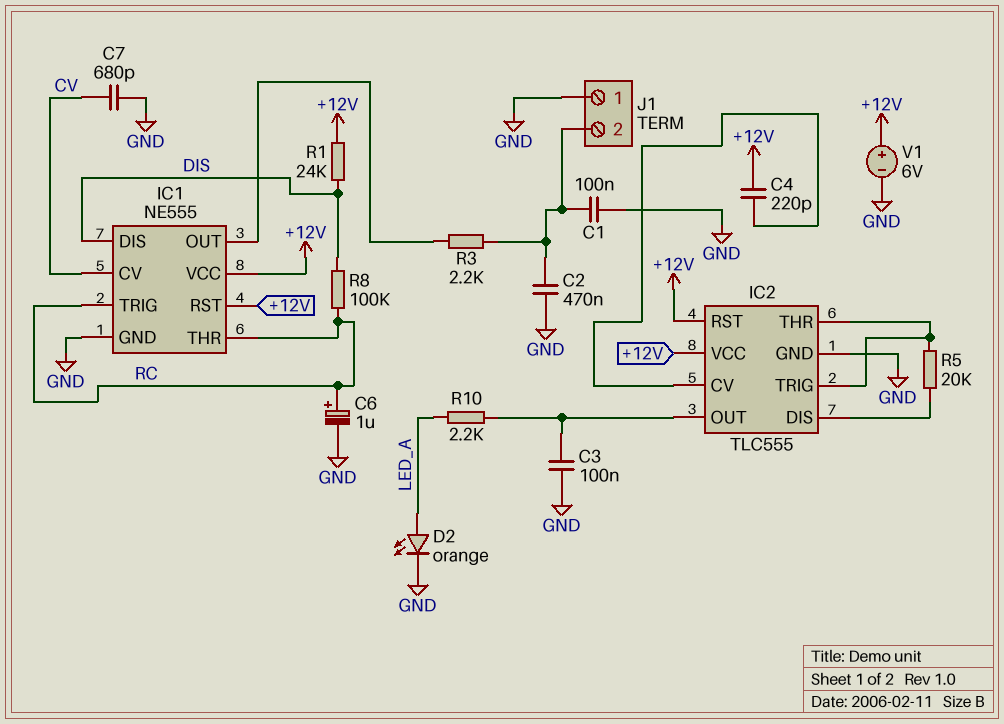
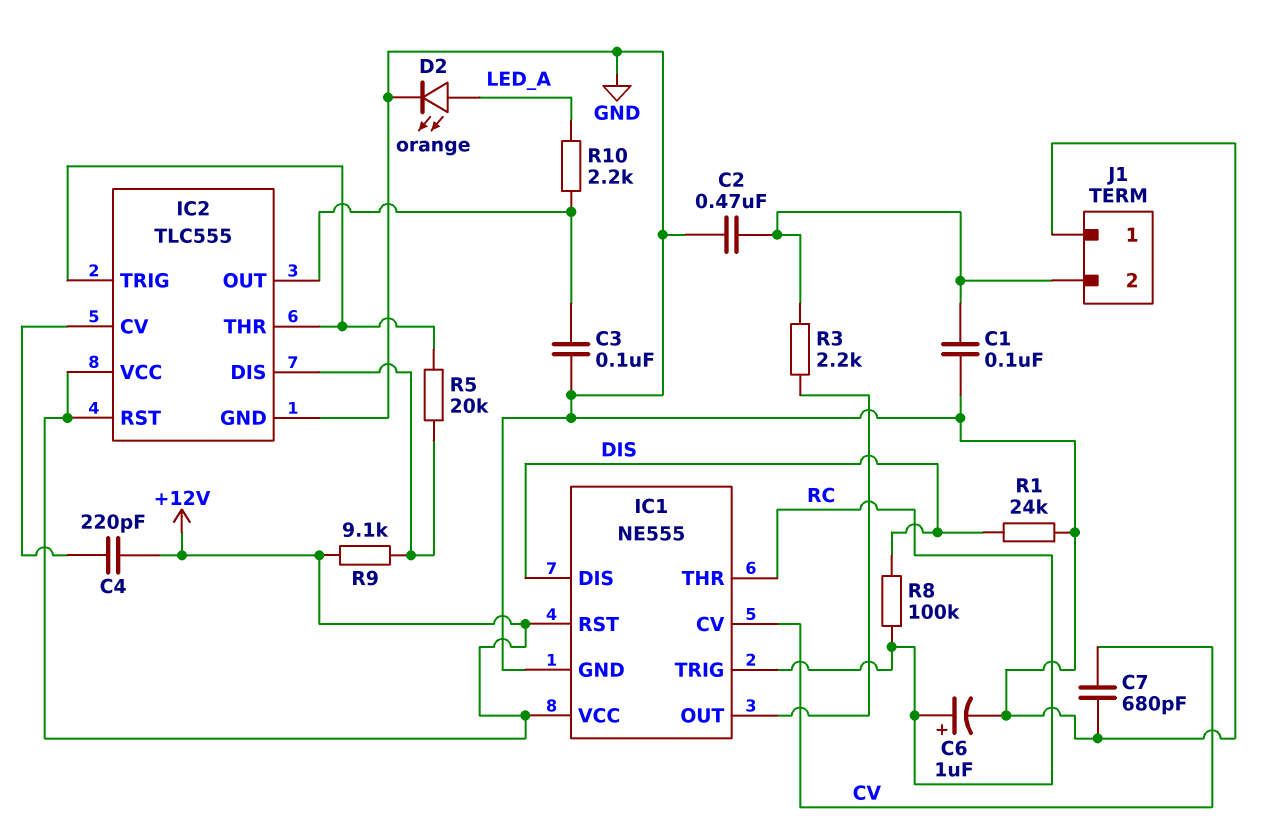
R1: 24k (+12V, DIS) -> 24k (DIS, GND)
R9: none -> 9.1k (+12V, IC2/DIS)
V1: 6V (plus +12V, minus GND) -> none

